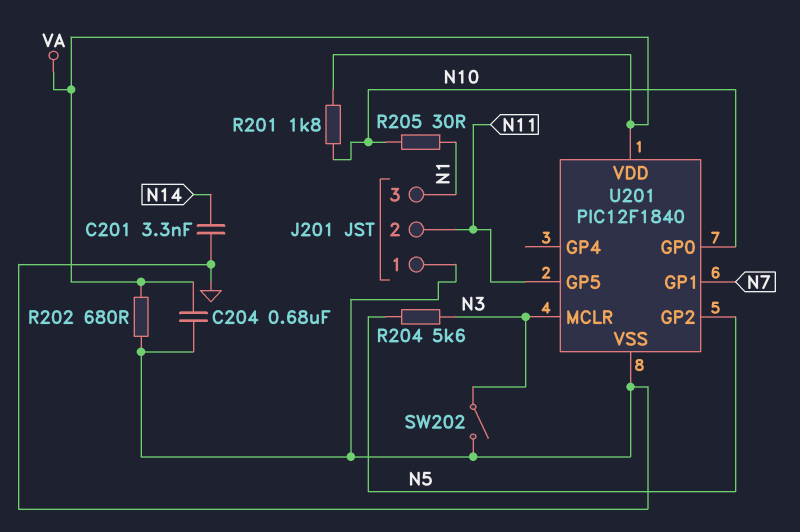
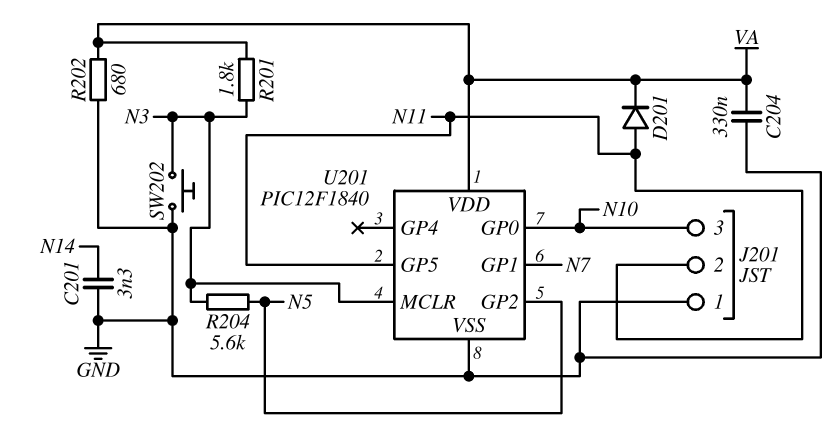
C204: 680nF (GND, VA) -> 330nF (GND, VA)
D201: none -> diode (A N11, K VA)
J201 pin 3: N1 -> N10
R201: 1.8k (N10, VA) -> 1.8k (N3, VA)
R205: 30 (N1, N10) -> none
SW202: switch (GND, N3) -> button (GND, N3)

